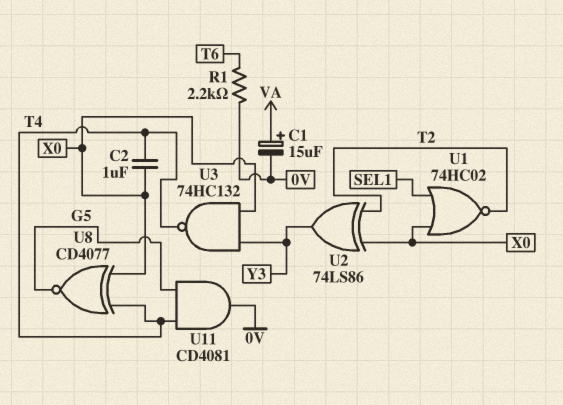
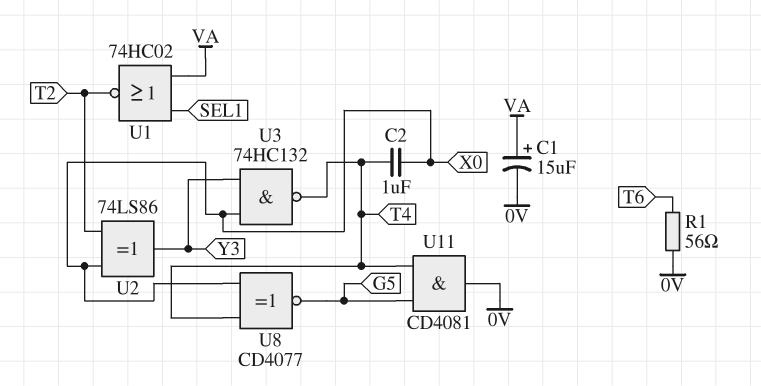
R1: 2.2k (0V, T6) -> 56 (0V, T6)
U1: NOR 74HC02 (in SEL1, in X0, out T2) -> NOR 74HC02 (in SEL1, in VA, out T2)

